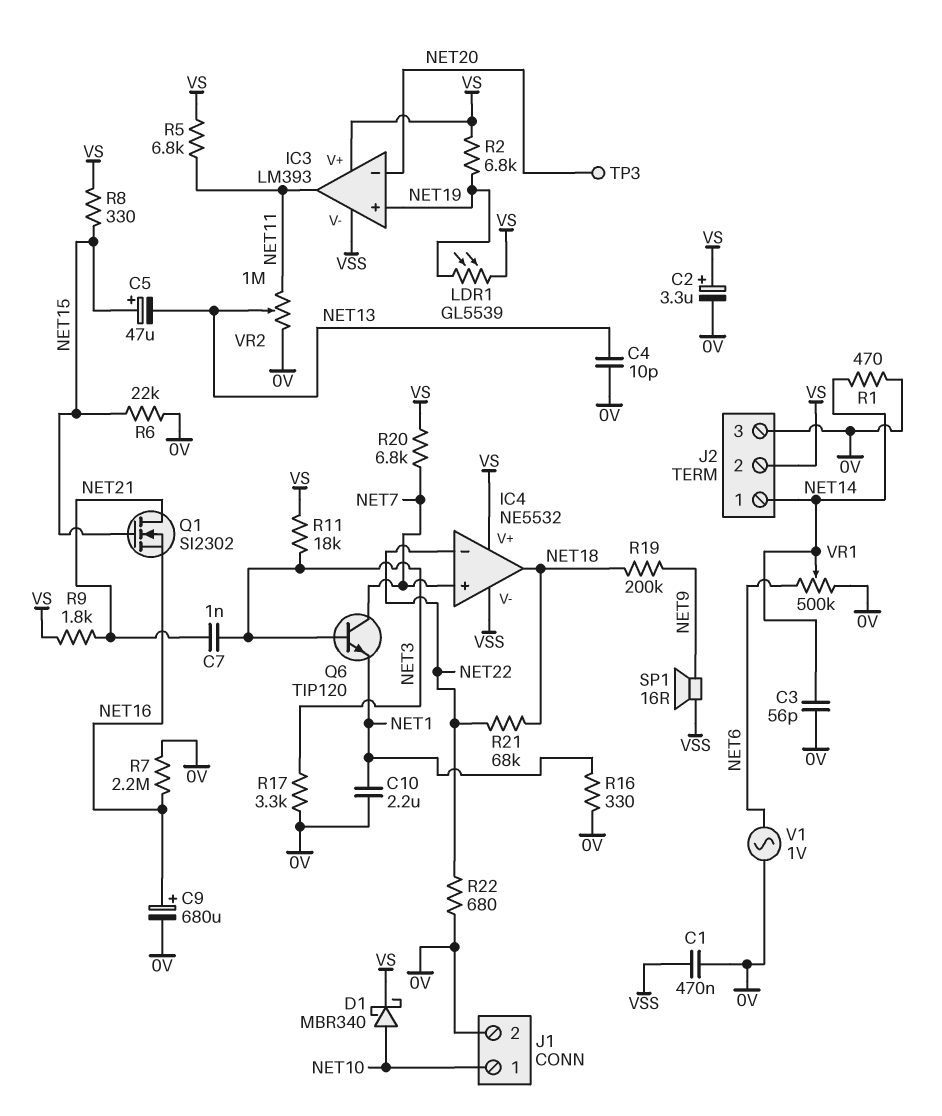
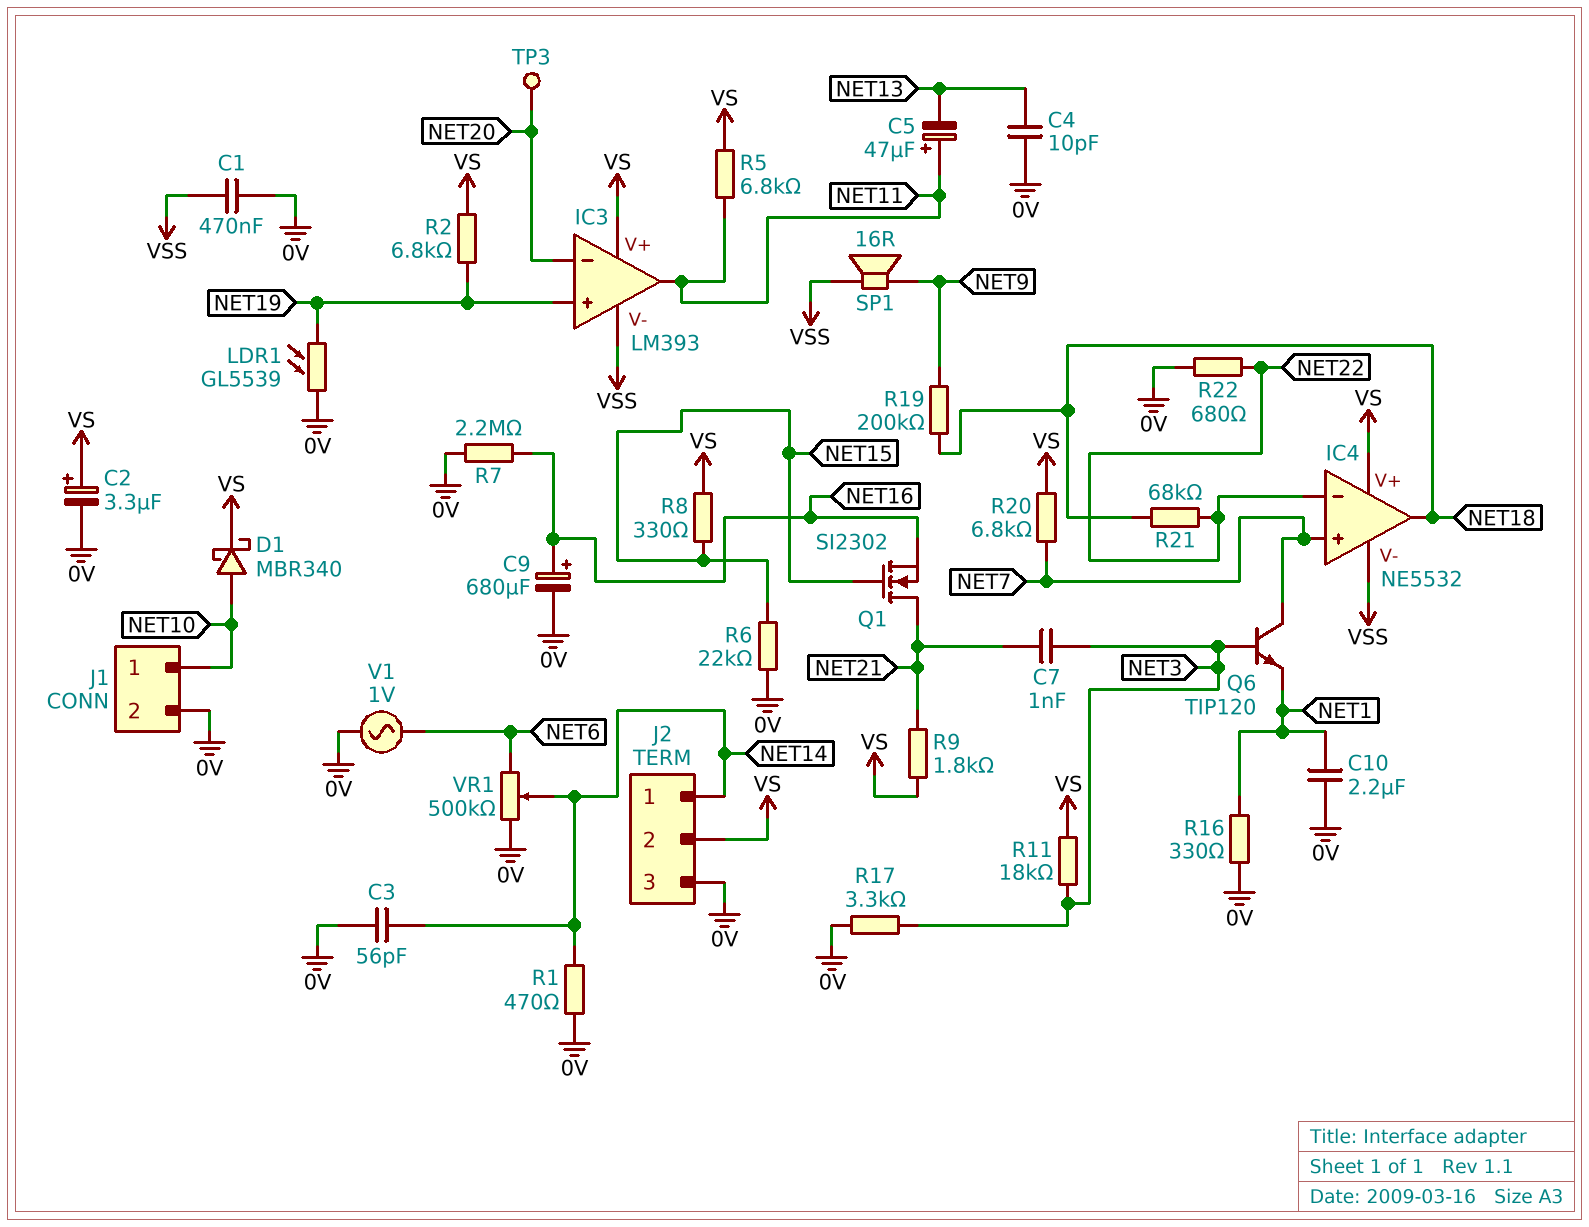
C5: 47uF (plus NET15, minus NET13) -> 47uF (plus NET11, minus NET13)
LDR1: GL5539 (NET19, VS) -> GL5539 (0V, NET19)
VR2: 1M (0V, NET11, wiper NET13) -> none

